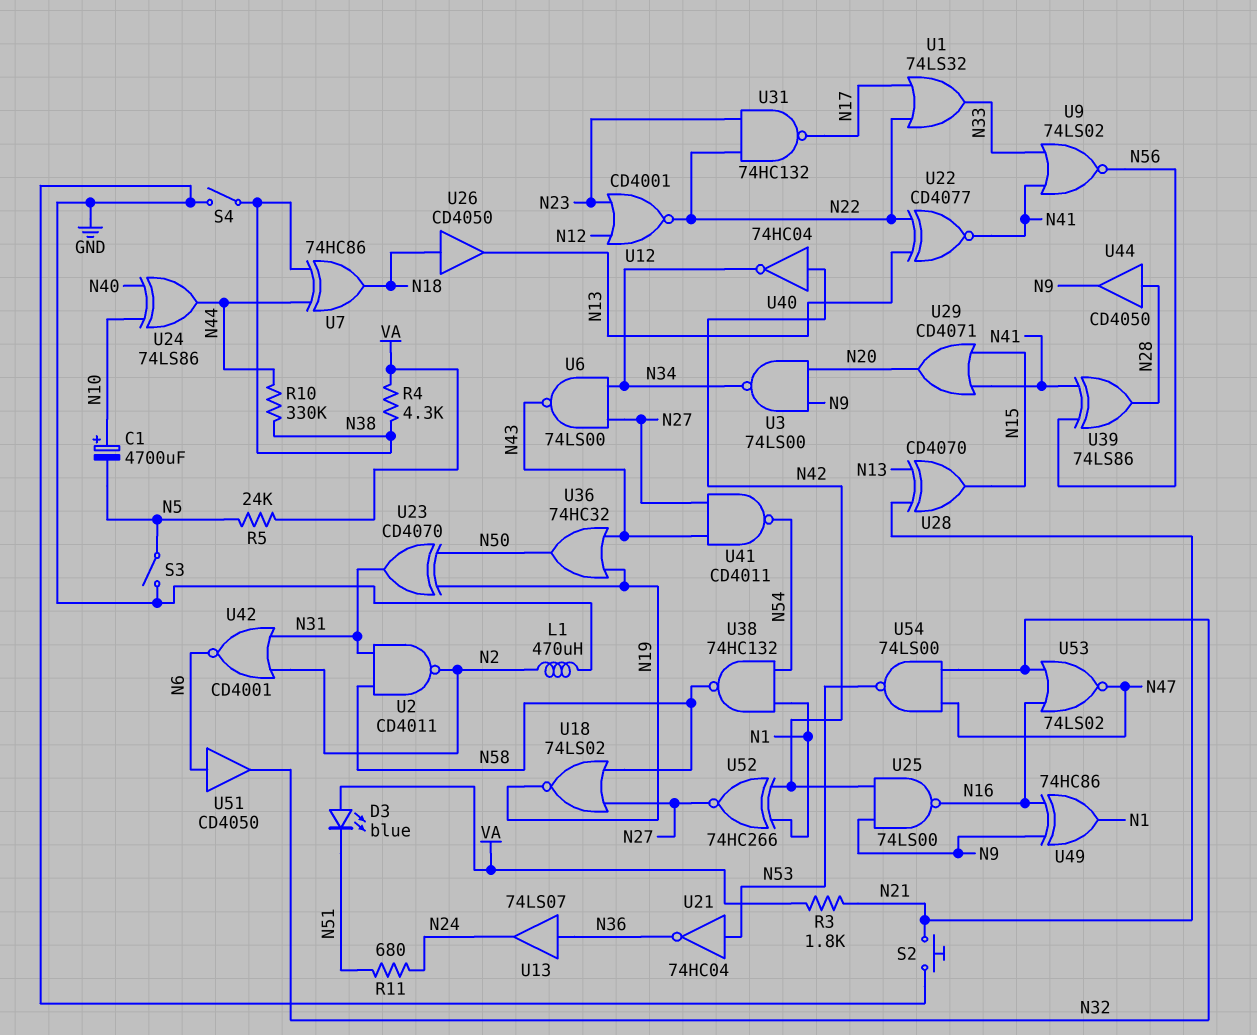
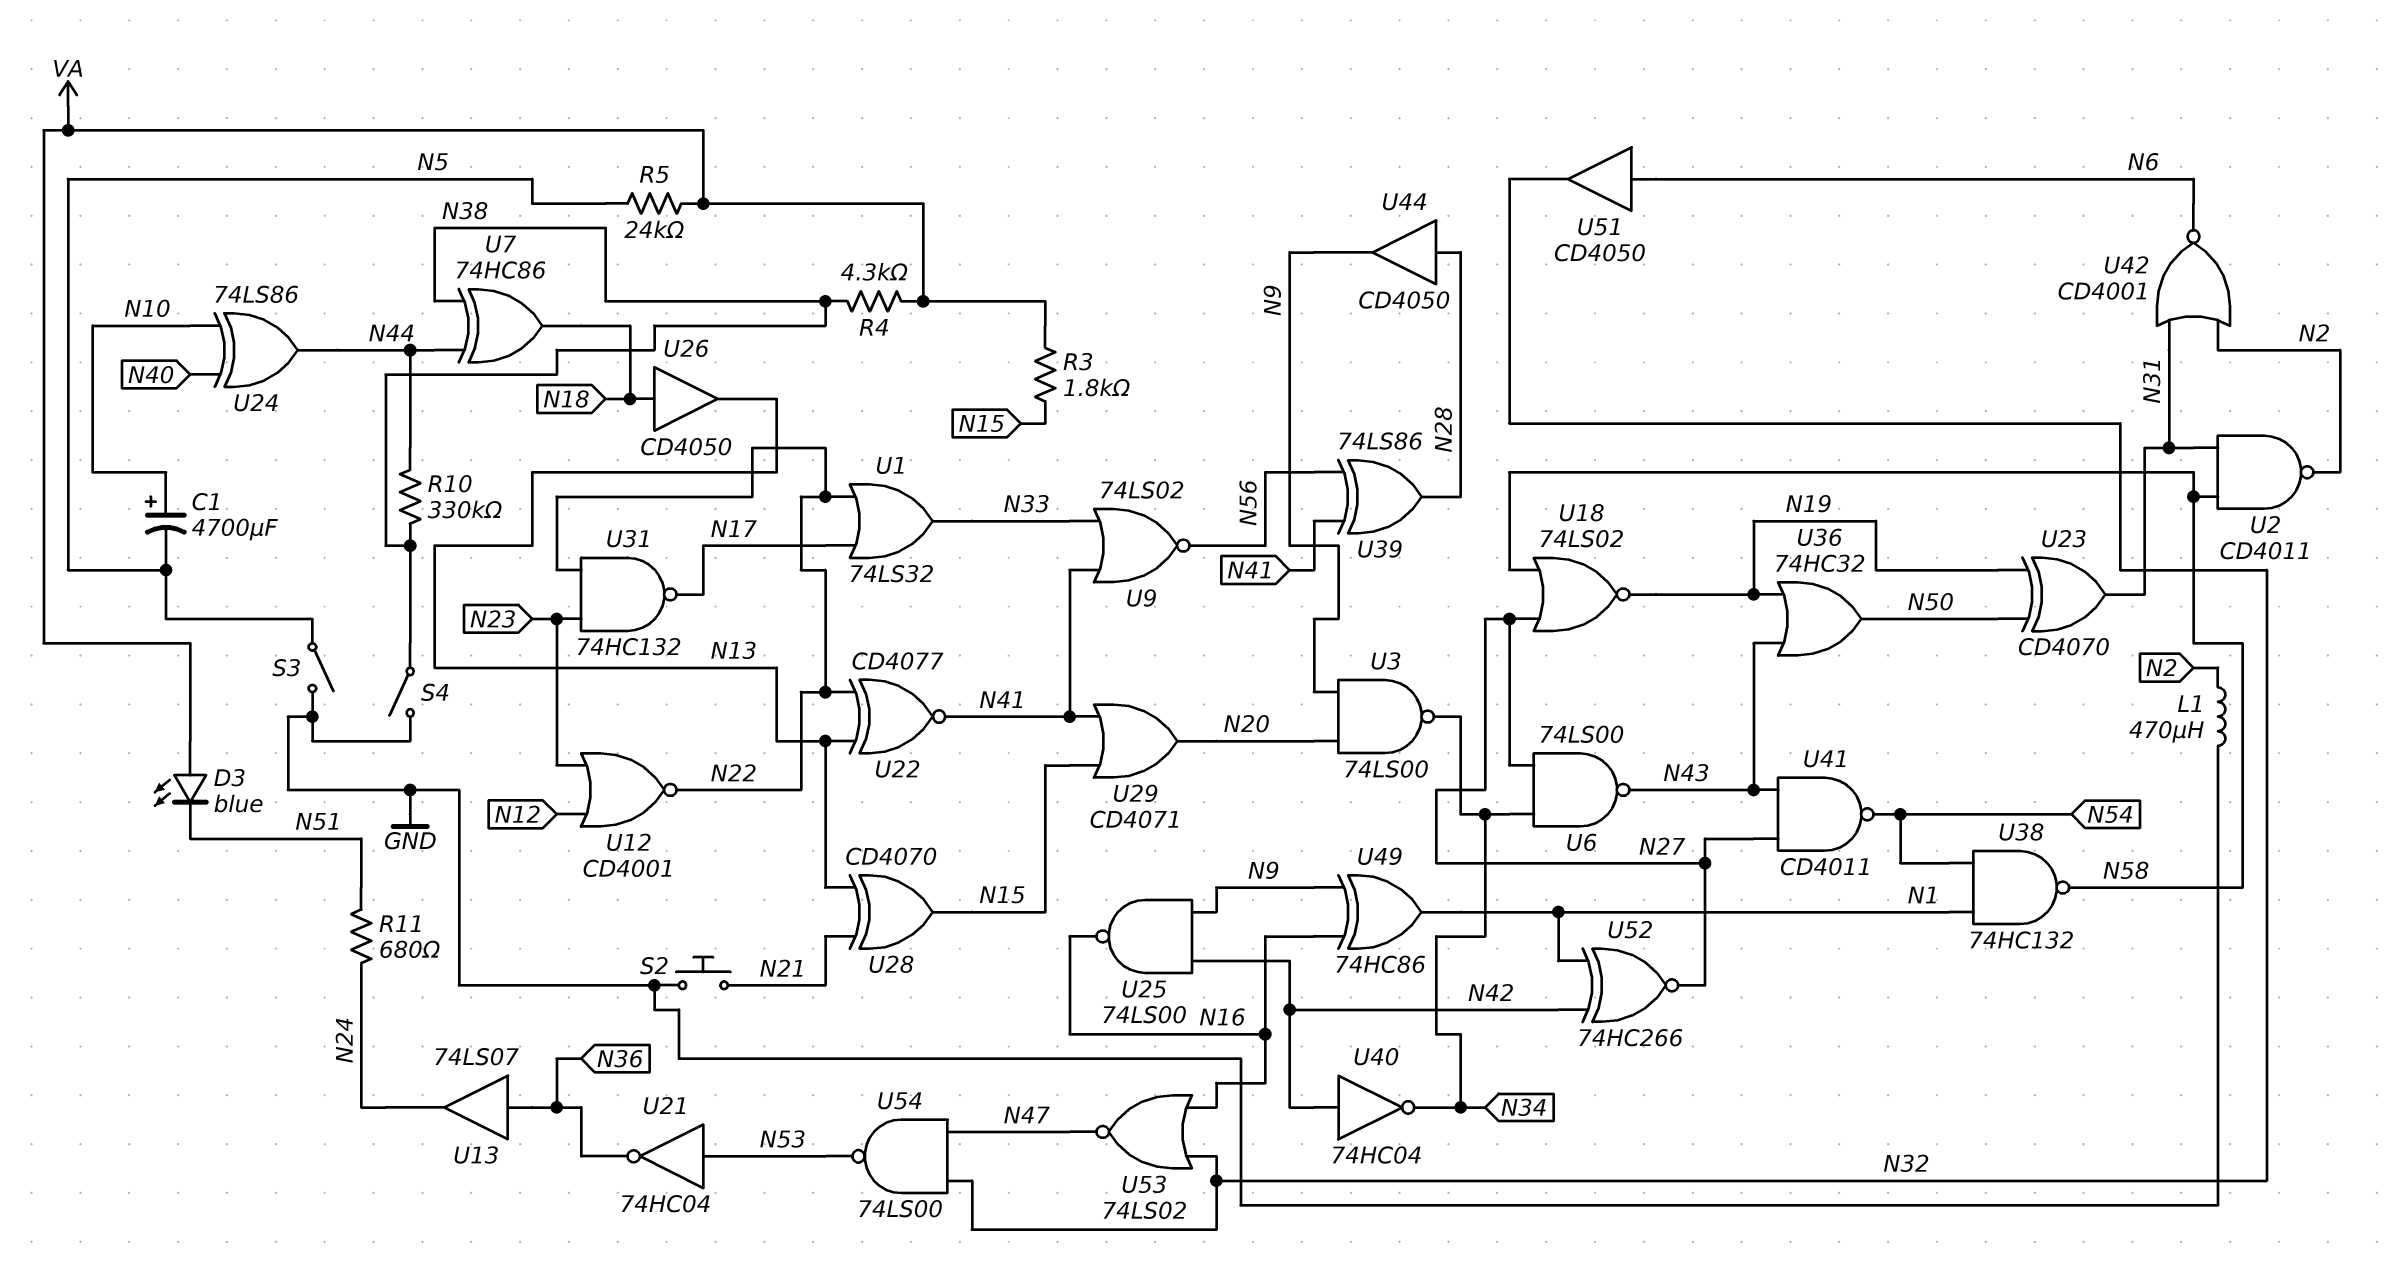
R3: 1.8k (N21, VA) -> 1.8k (N15, VA)

